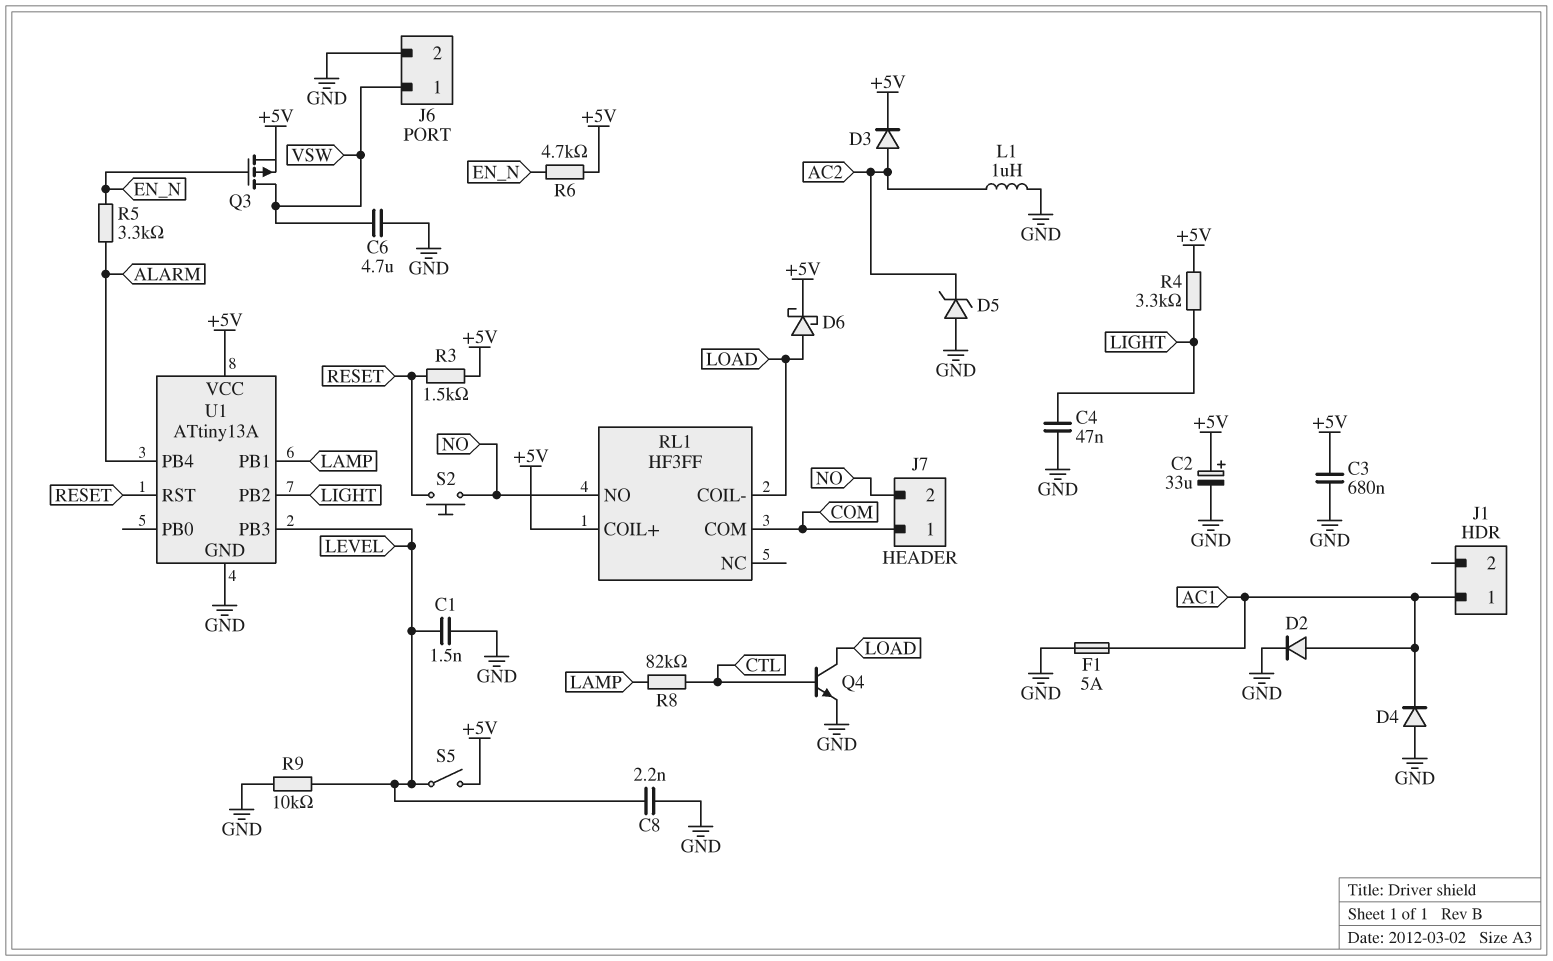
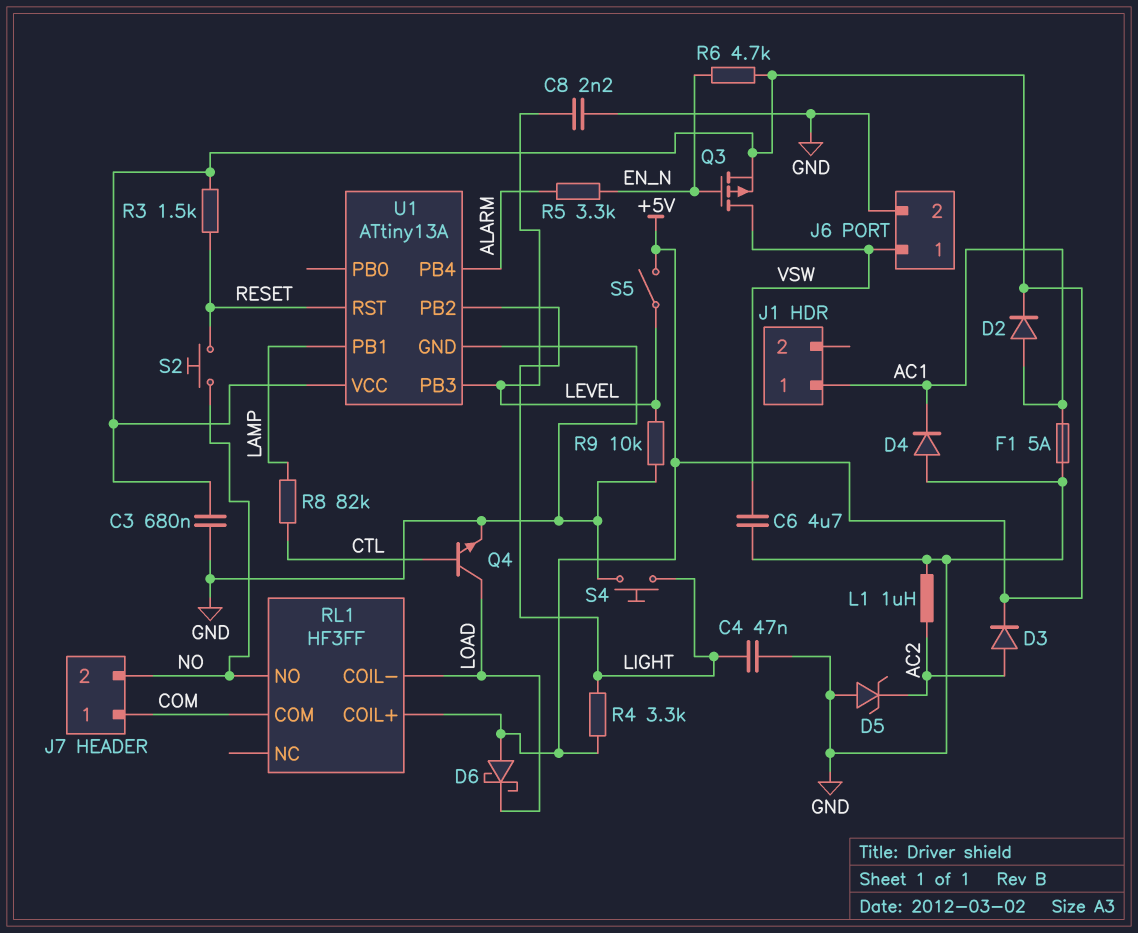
C1: 1.5nF (GND, LEVEL) -> none
C2: 33uF (plus +5V, minus GND) -> none
D2: diode (A AC1, K GND) -> diode (A AC1, K +5V)
D6: schottky (A LOAD, K +5V) -> schottky (A +5V, K LOAD)
S4: none -> button (GND, LIGHT)

